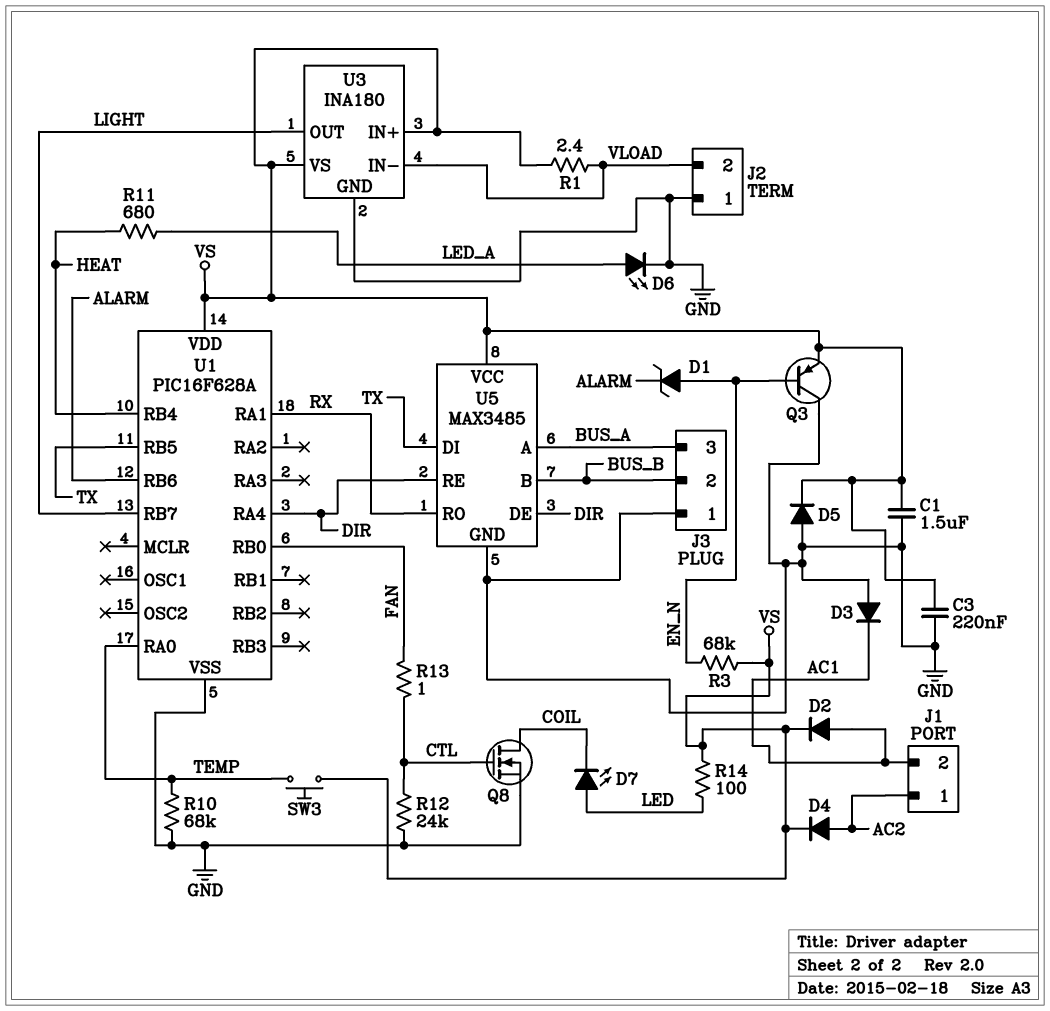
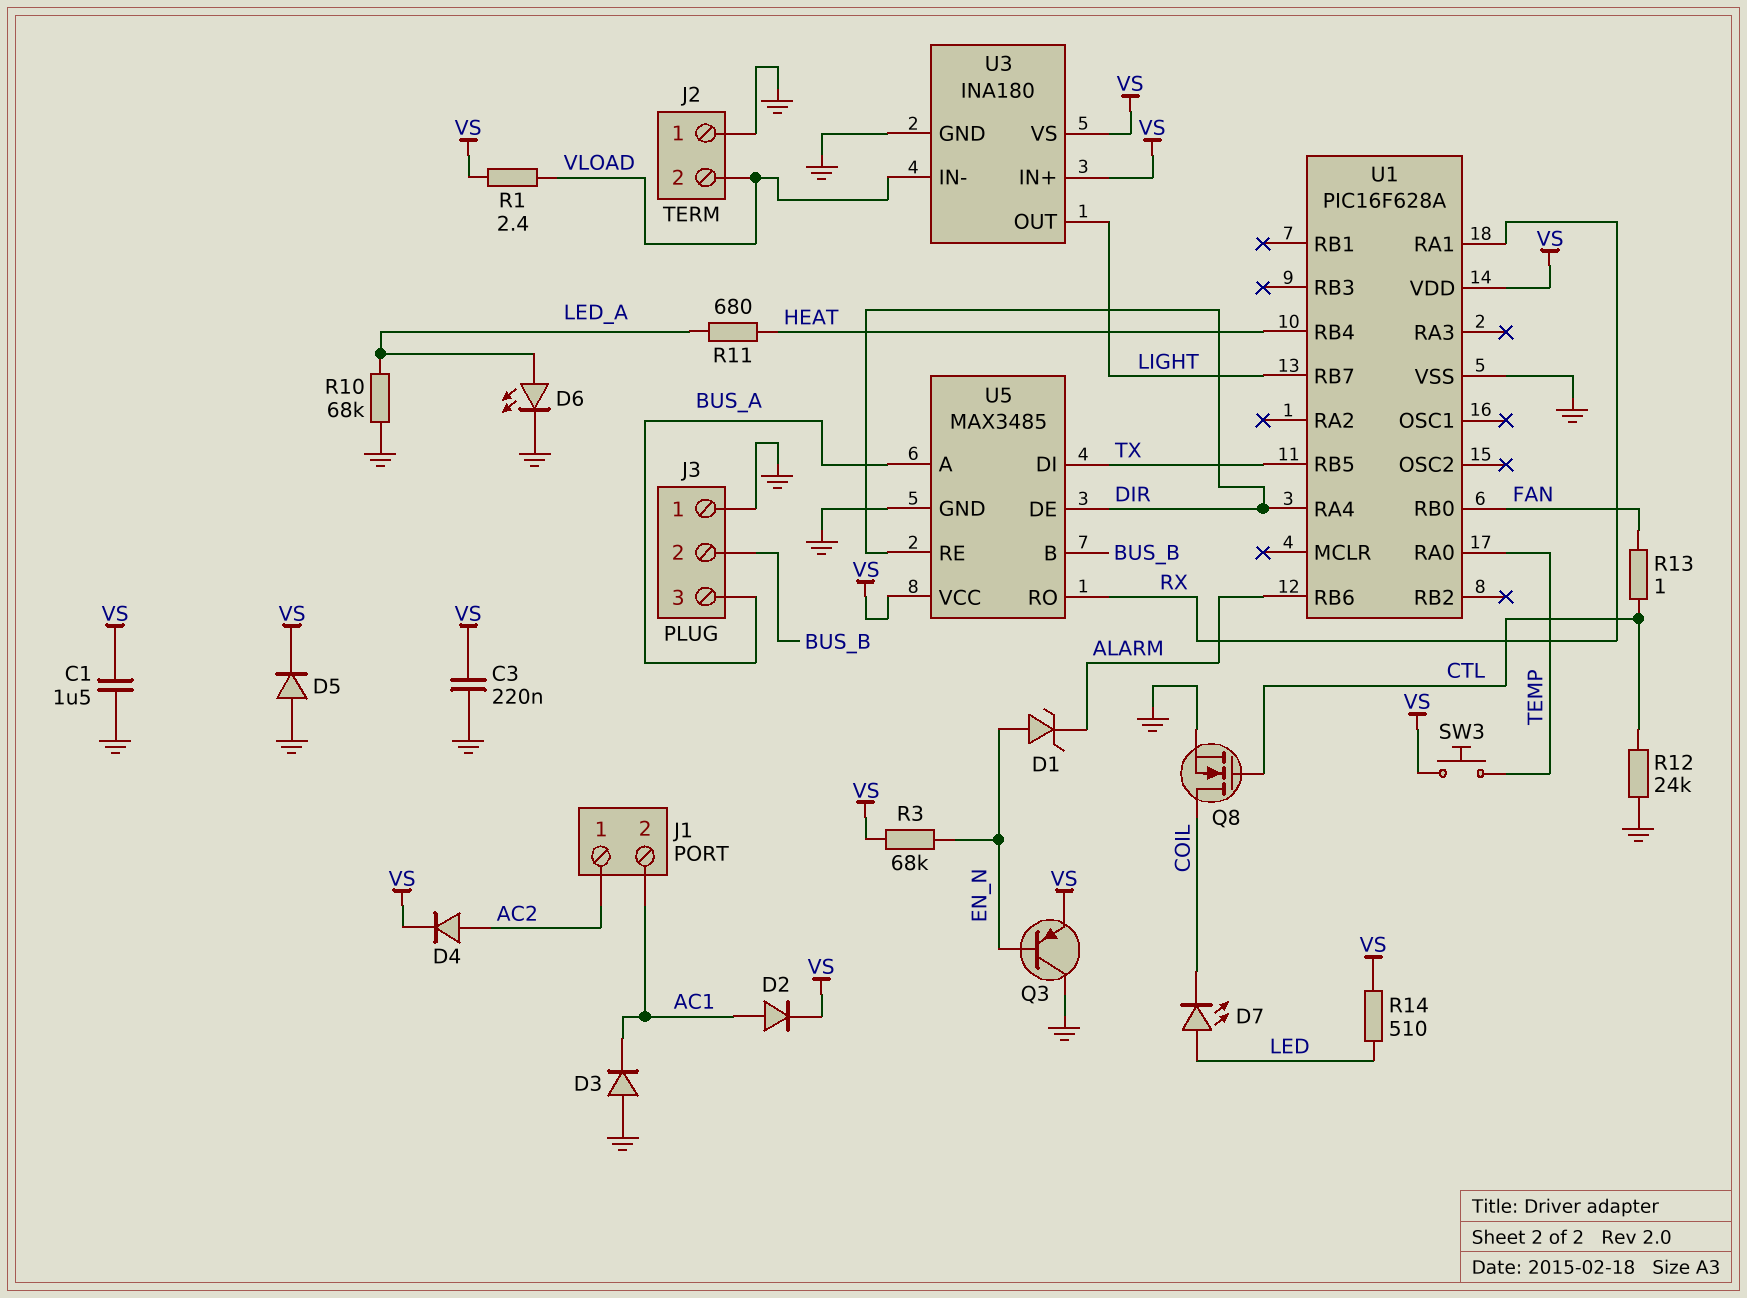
R10: 68k (GND, TEMP) -> 68k (GND, LED_A)
R14: 100 (LED, VS) -> 510 (LED, VS)

